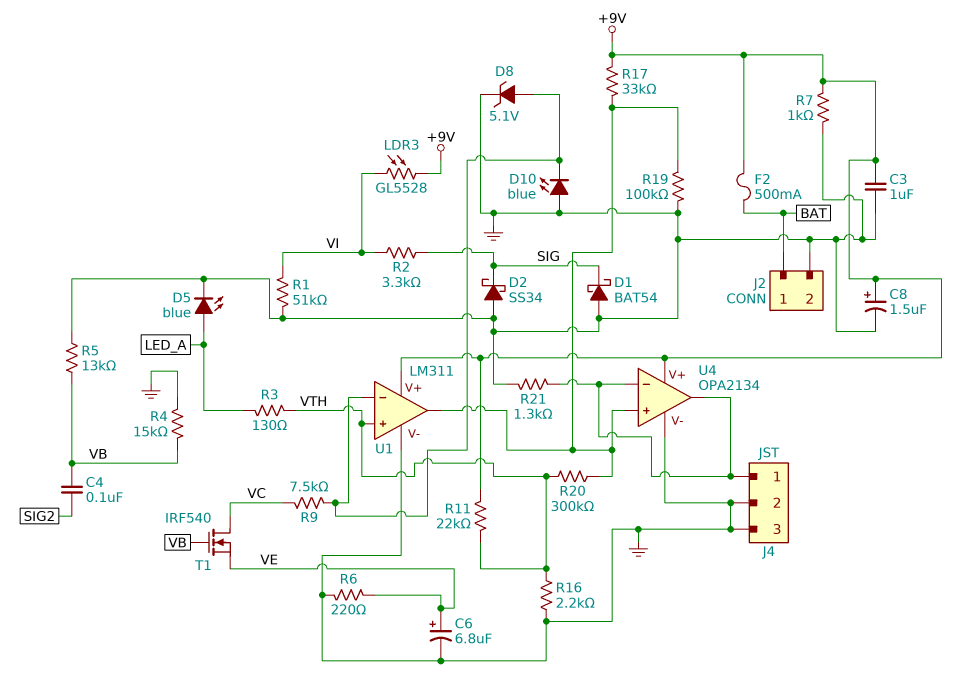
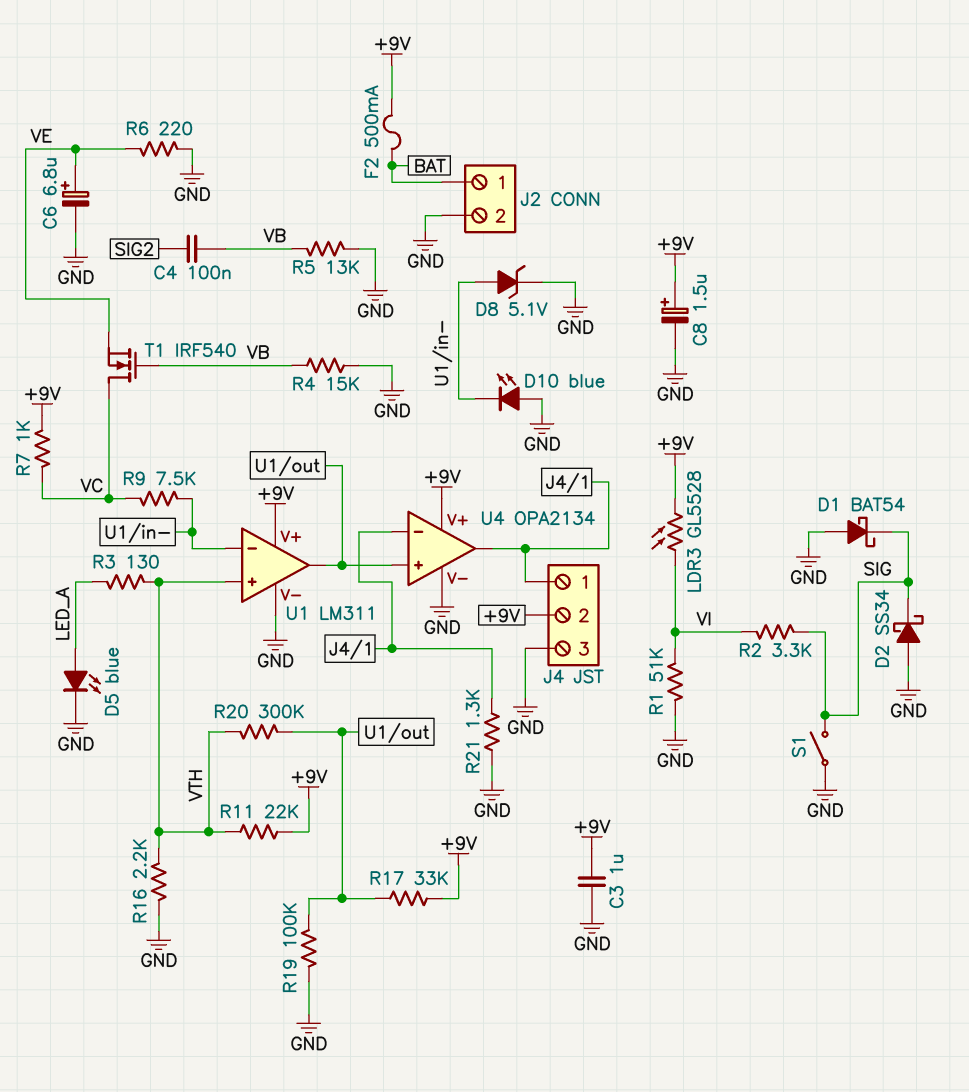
J4 pin 2: GND -> +9V
R7: 1k (+9V, GND) -> 1k (+9V, VC)
S1: none -> switch (GND, SIG)

